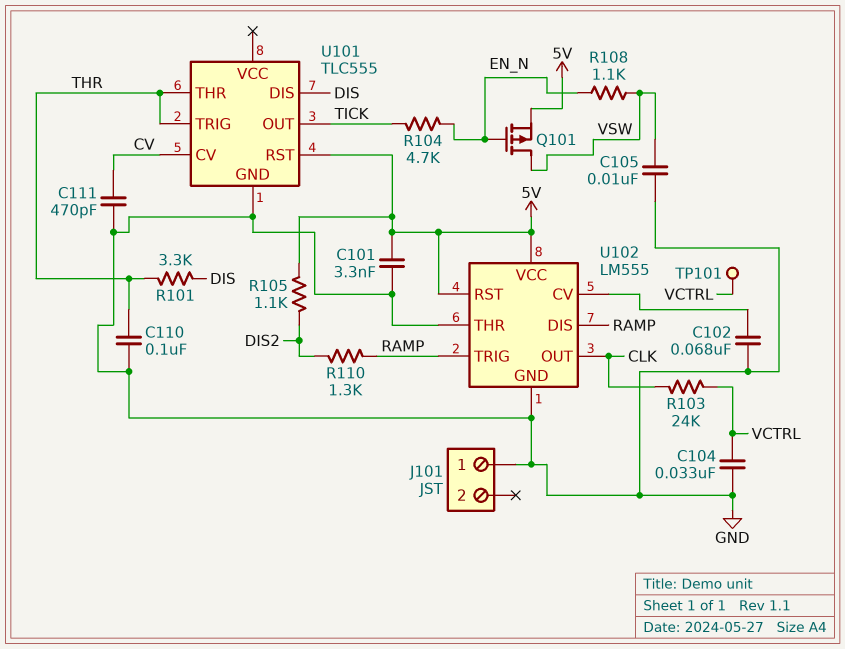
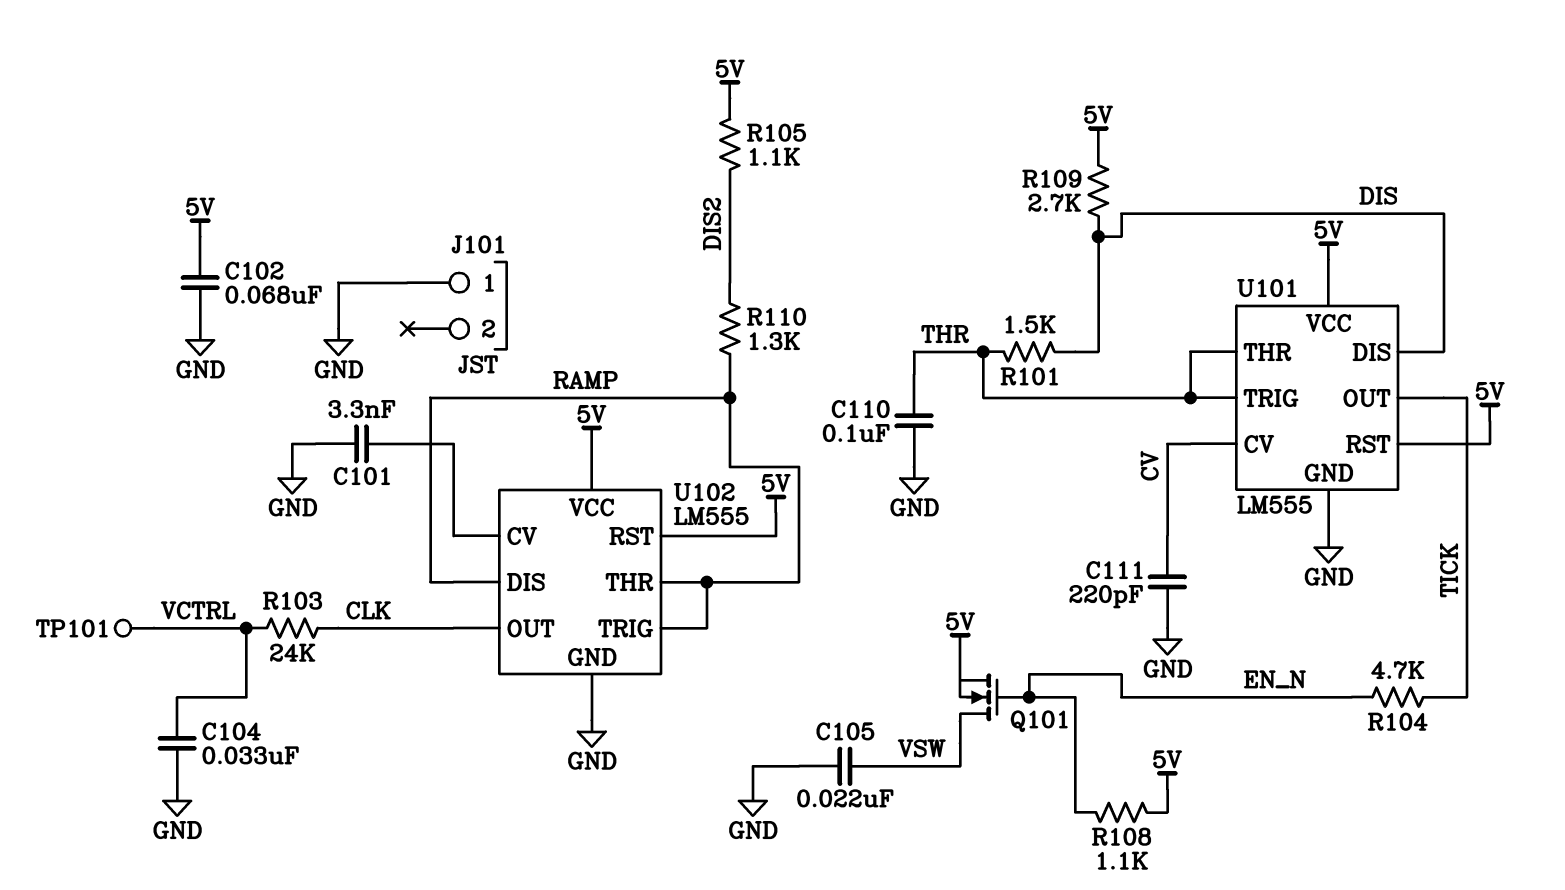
C101: 3.3nF (5V, GND) -> 3.3nF (GND, U102/CV)
C102: 68nF (GND, U102/CV) -> 68nF (5V, GND)
C105: 10nF (GND, VSW) -> 22nF (GND, VSW)
C111: 470pF (CV, GND) -> 220pF (CV, GND)
Q101: PMOS (G EN_N, D VSW, S 5V) -> NMOS (G EN_N, D VSW, S 5V)
R101: 3.3k (DIS, THR) -> 1.5k (DIS, THR)
R108: 1.1k (EN_N, VSW) -> 1.1k (5V, EN_N)
R109: none -> 2.7k (5V, DIS)
U101: TLC555 -> LM555
U101 pin VCC: none -> 5V
U102 pin THR: GND -> RAMP

